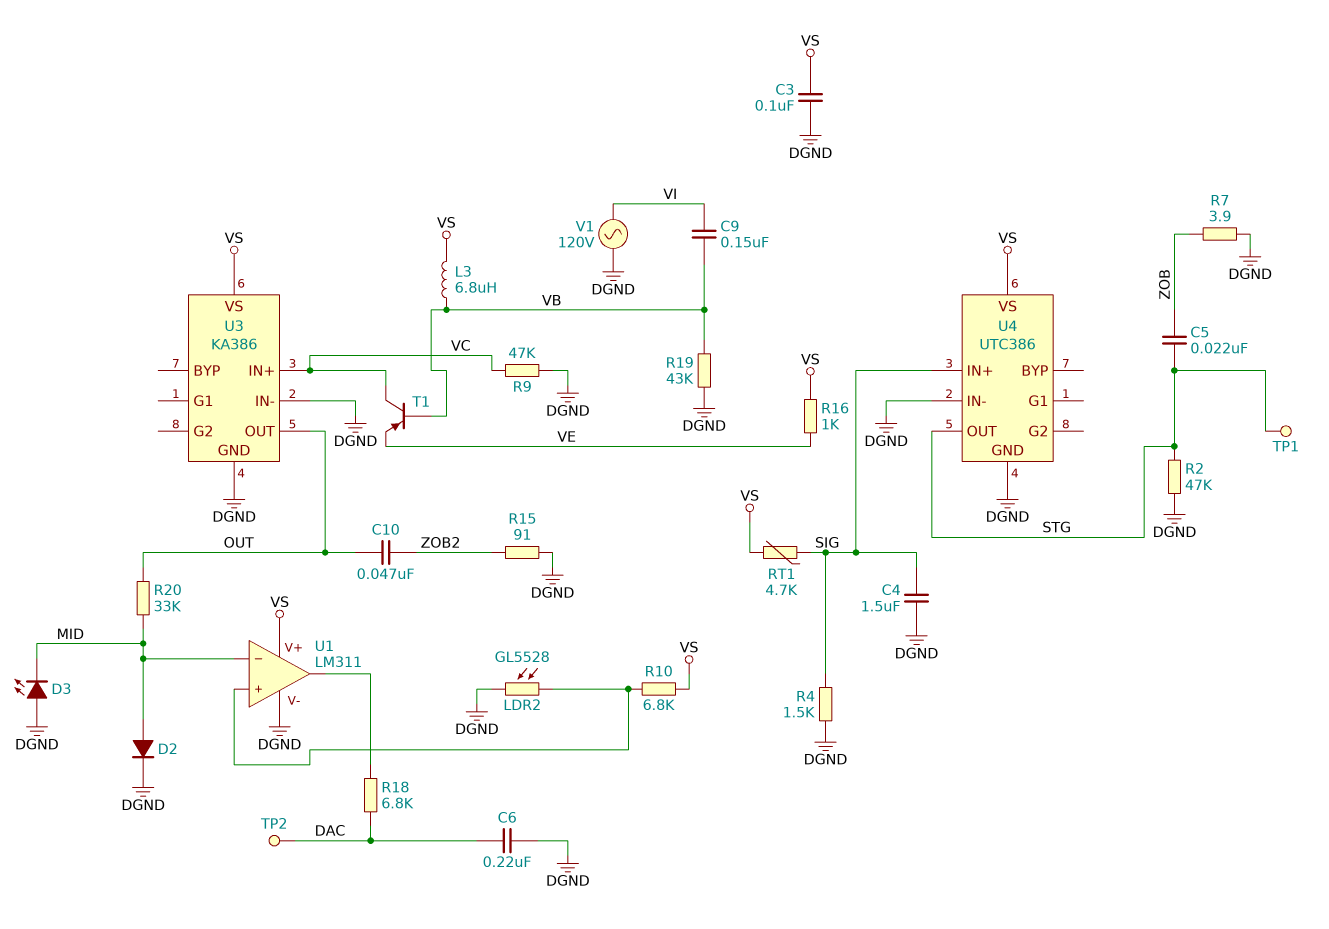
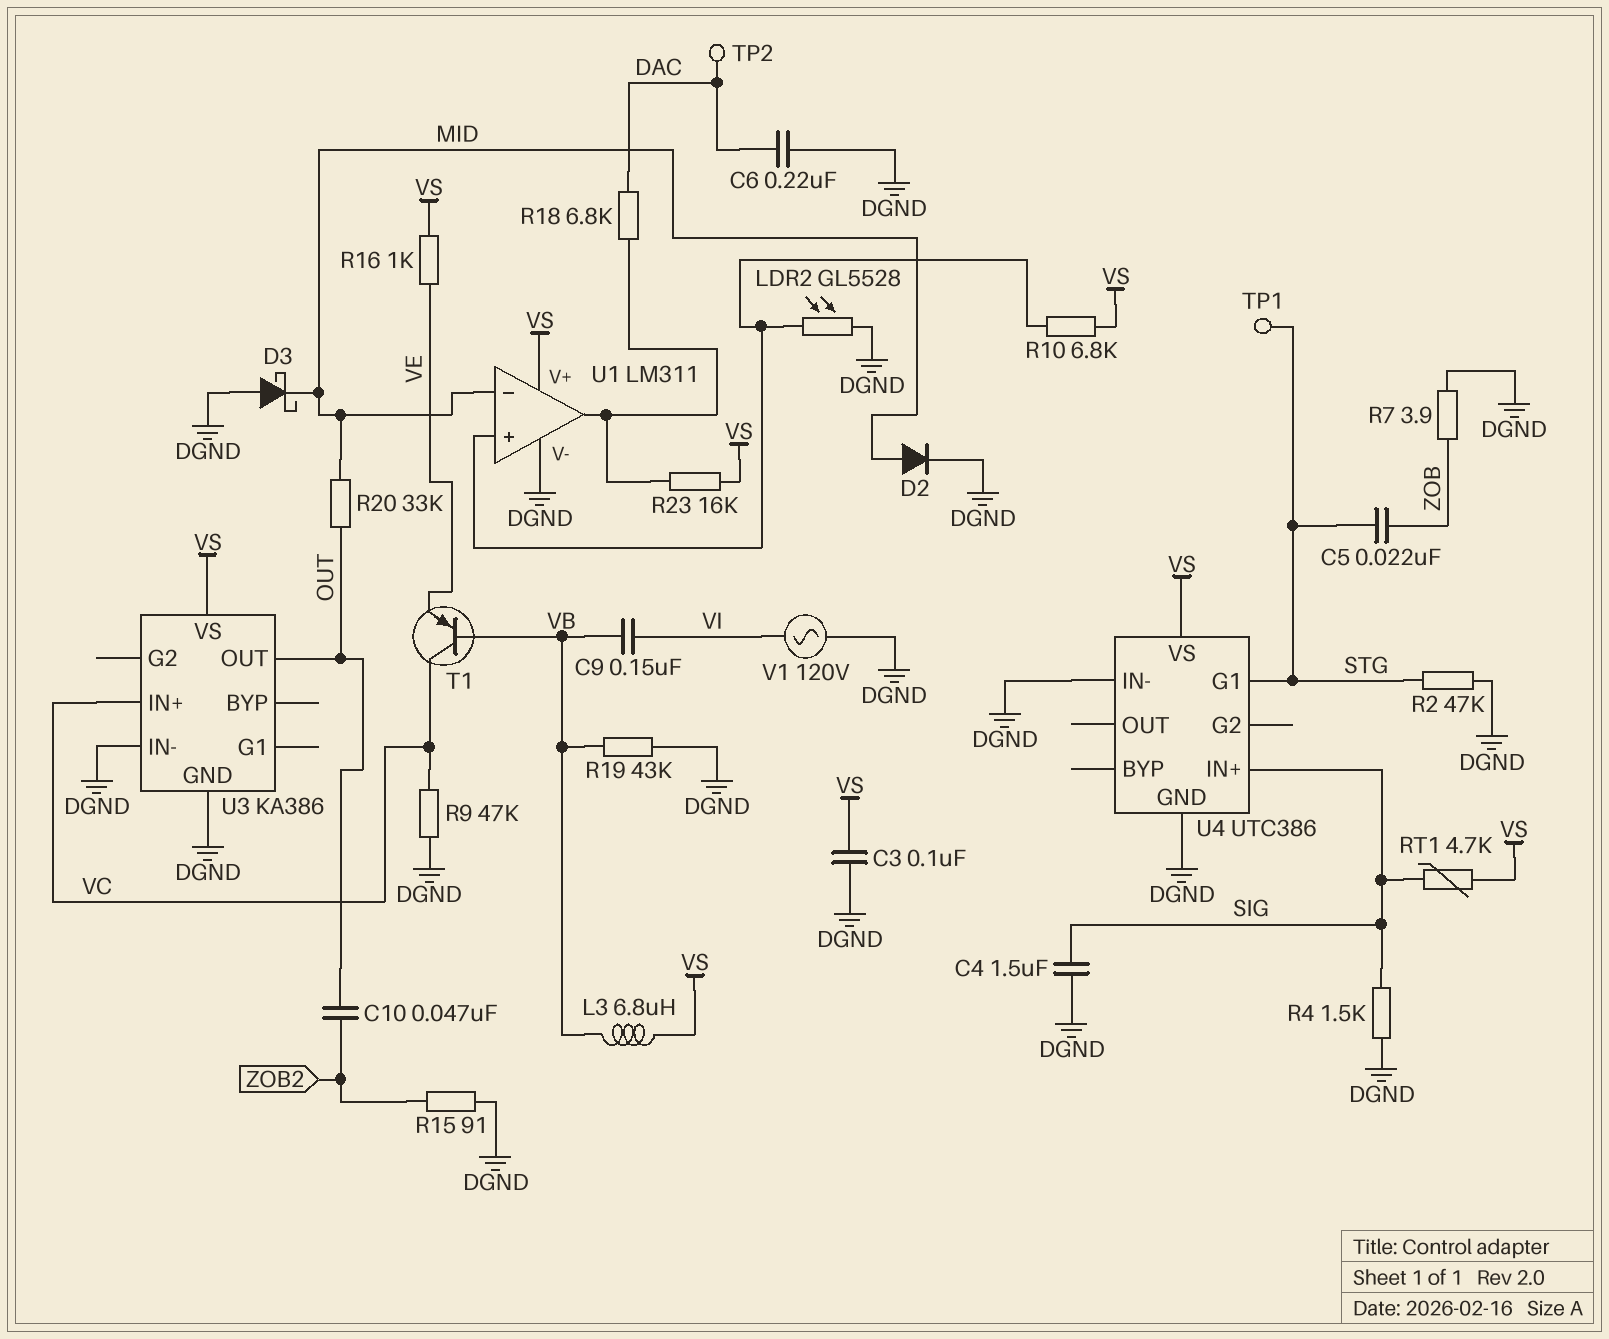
D3: LED (A DGND, K MID) -> schottky (A DGND, K MID)
R23: none -> 16k (U1/out, VS)
U4 pin G1: none -> STG
U4 pin OUT: STG -> none

